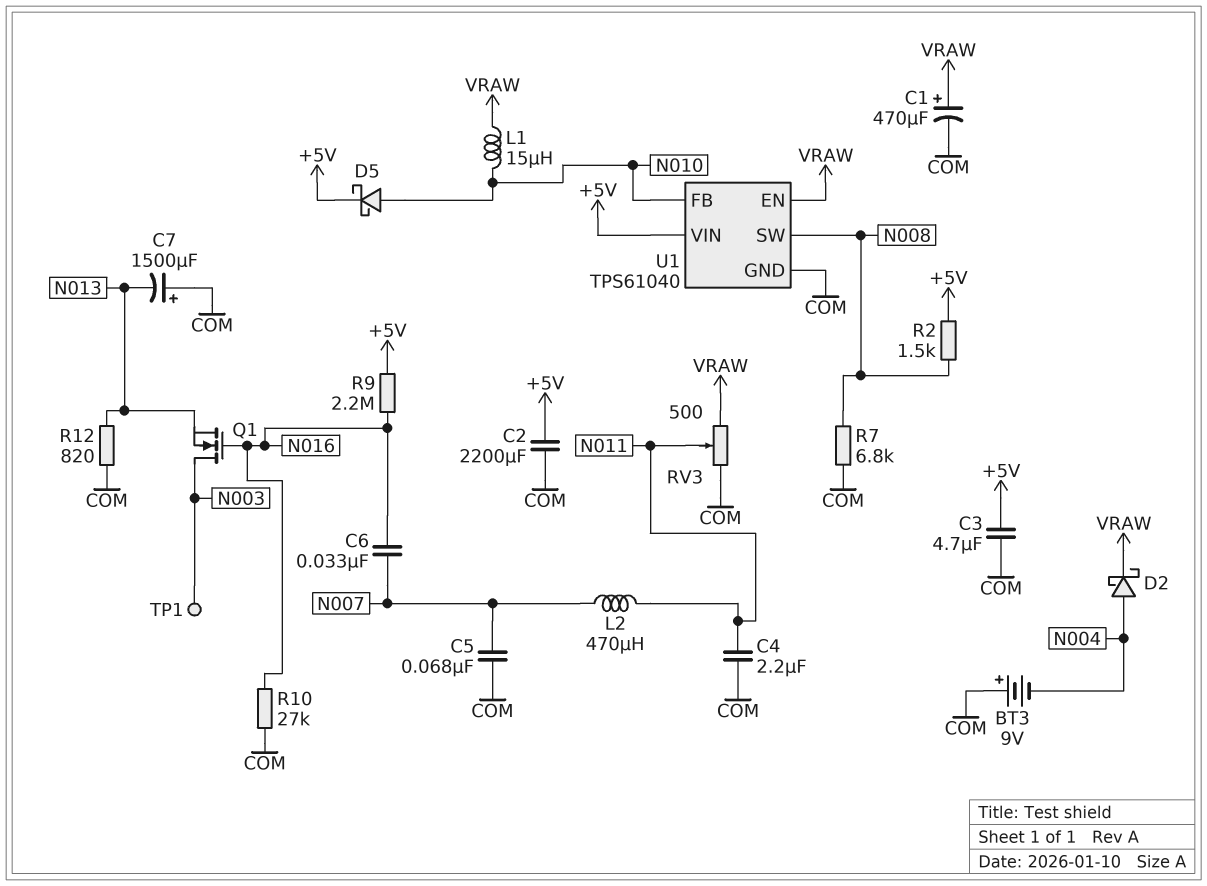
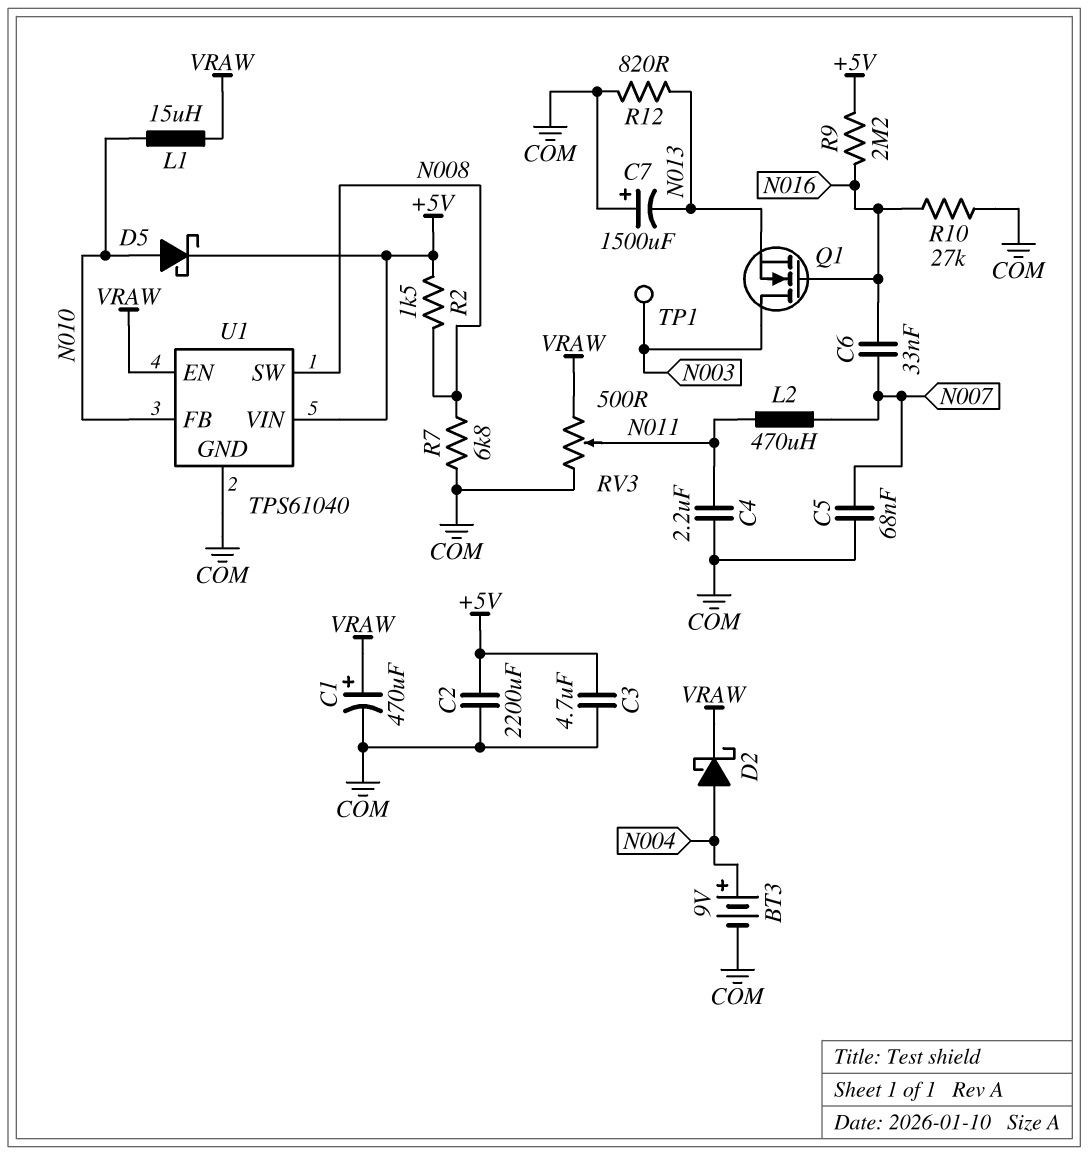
BT3: 9V (plus COM, minus N004) -> 9V (plus N004, minus COM)

